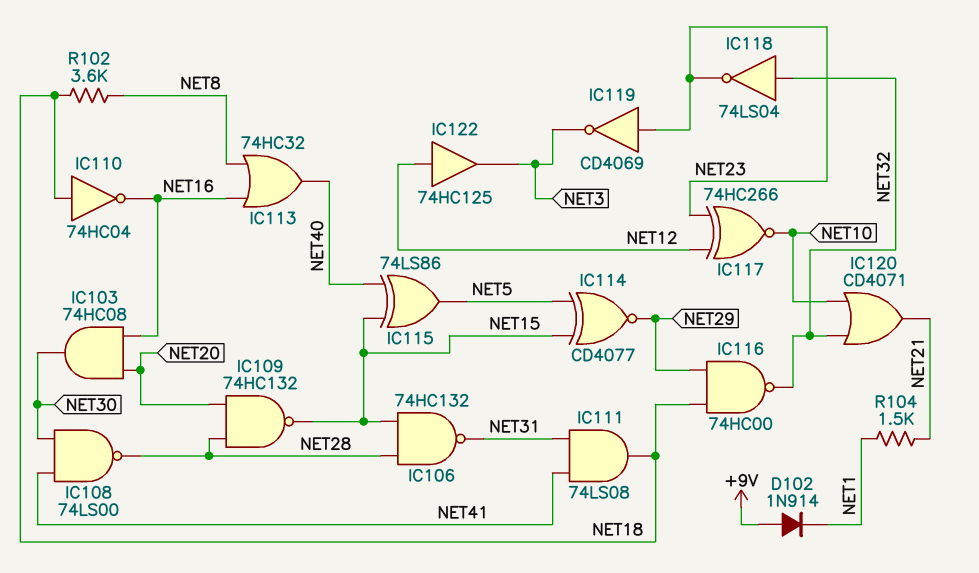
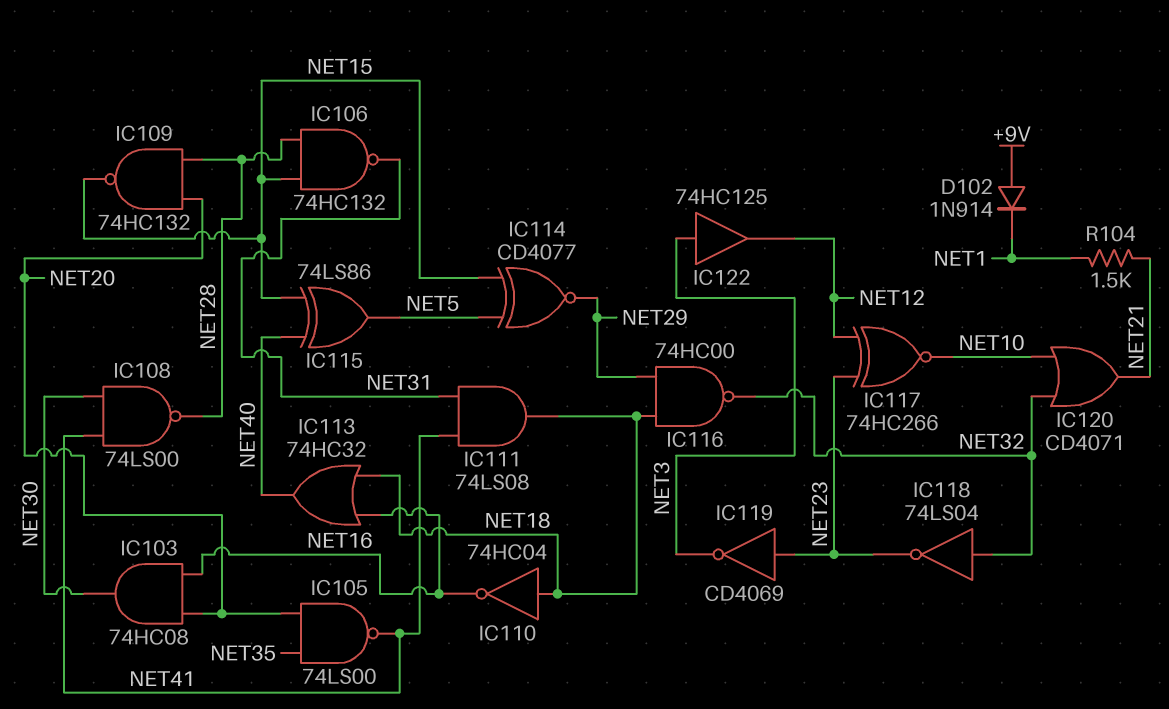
IC105: none -> NAND 74LS00 (in NET20, in NET35, out NET41)
IC113: OR 74HC32 (in NET8, in NET16, out NET40) -> OR 74HC32 (in NET16, in NET18, out NET40)
IC122: buffer 74HC125 (in NET12, out NET3) -> buffer 74HC125 (in NET3, out NET12)
R102: 3.6k (NET8, NET18) -> none

